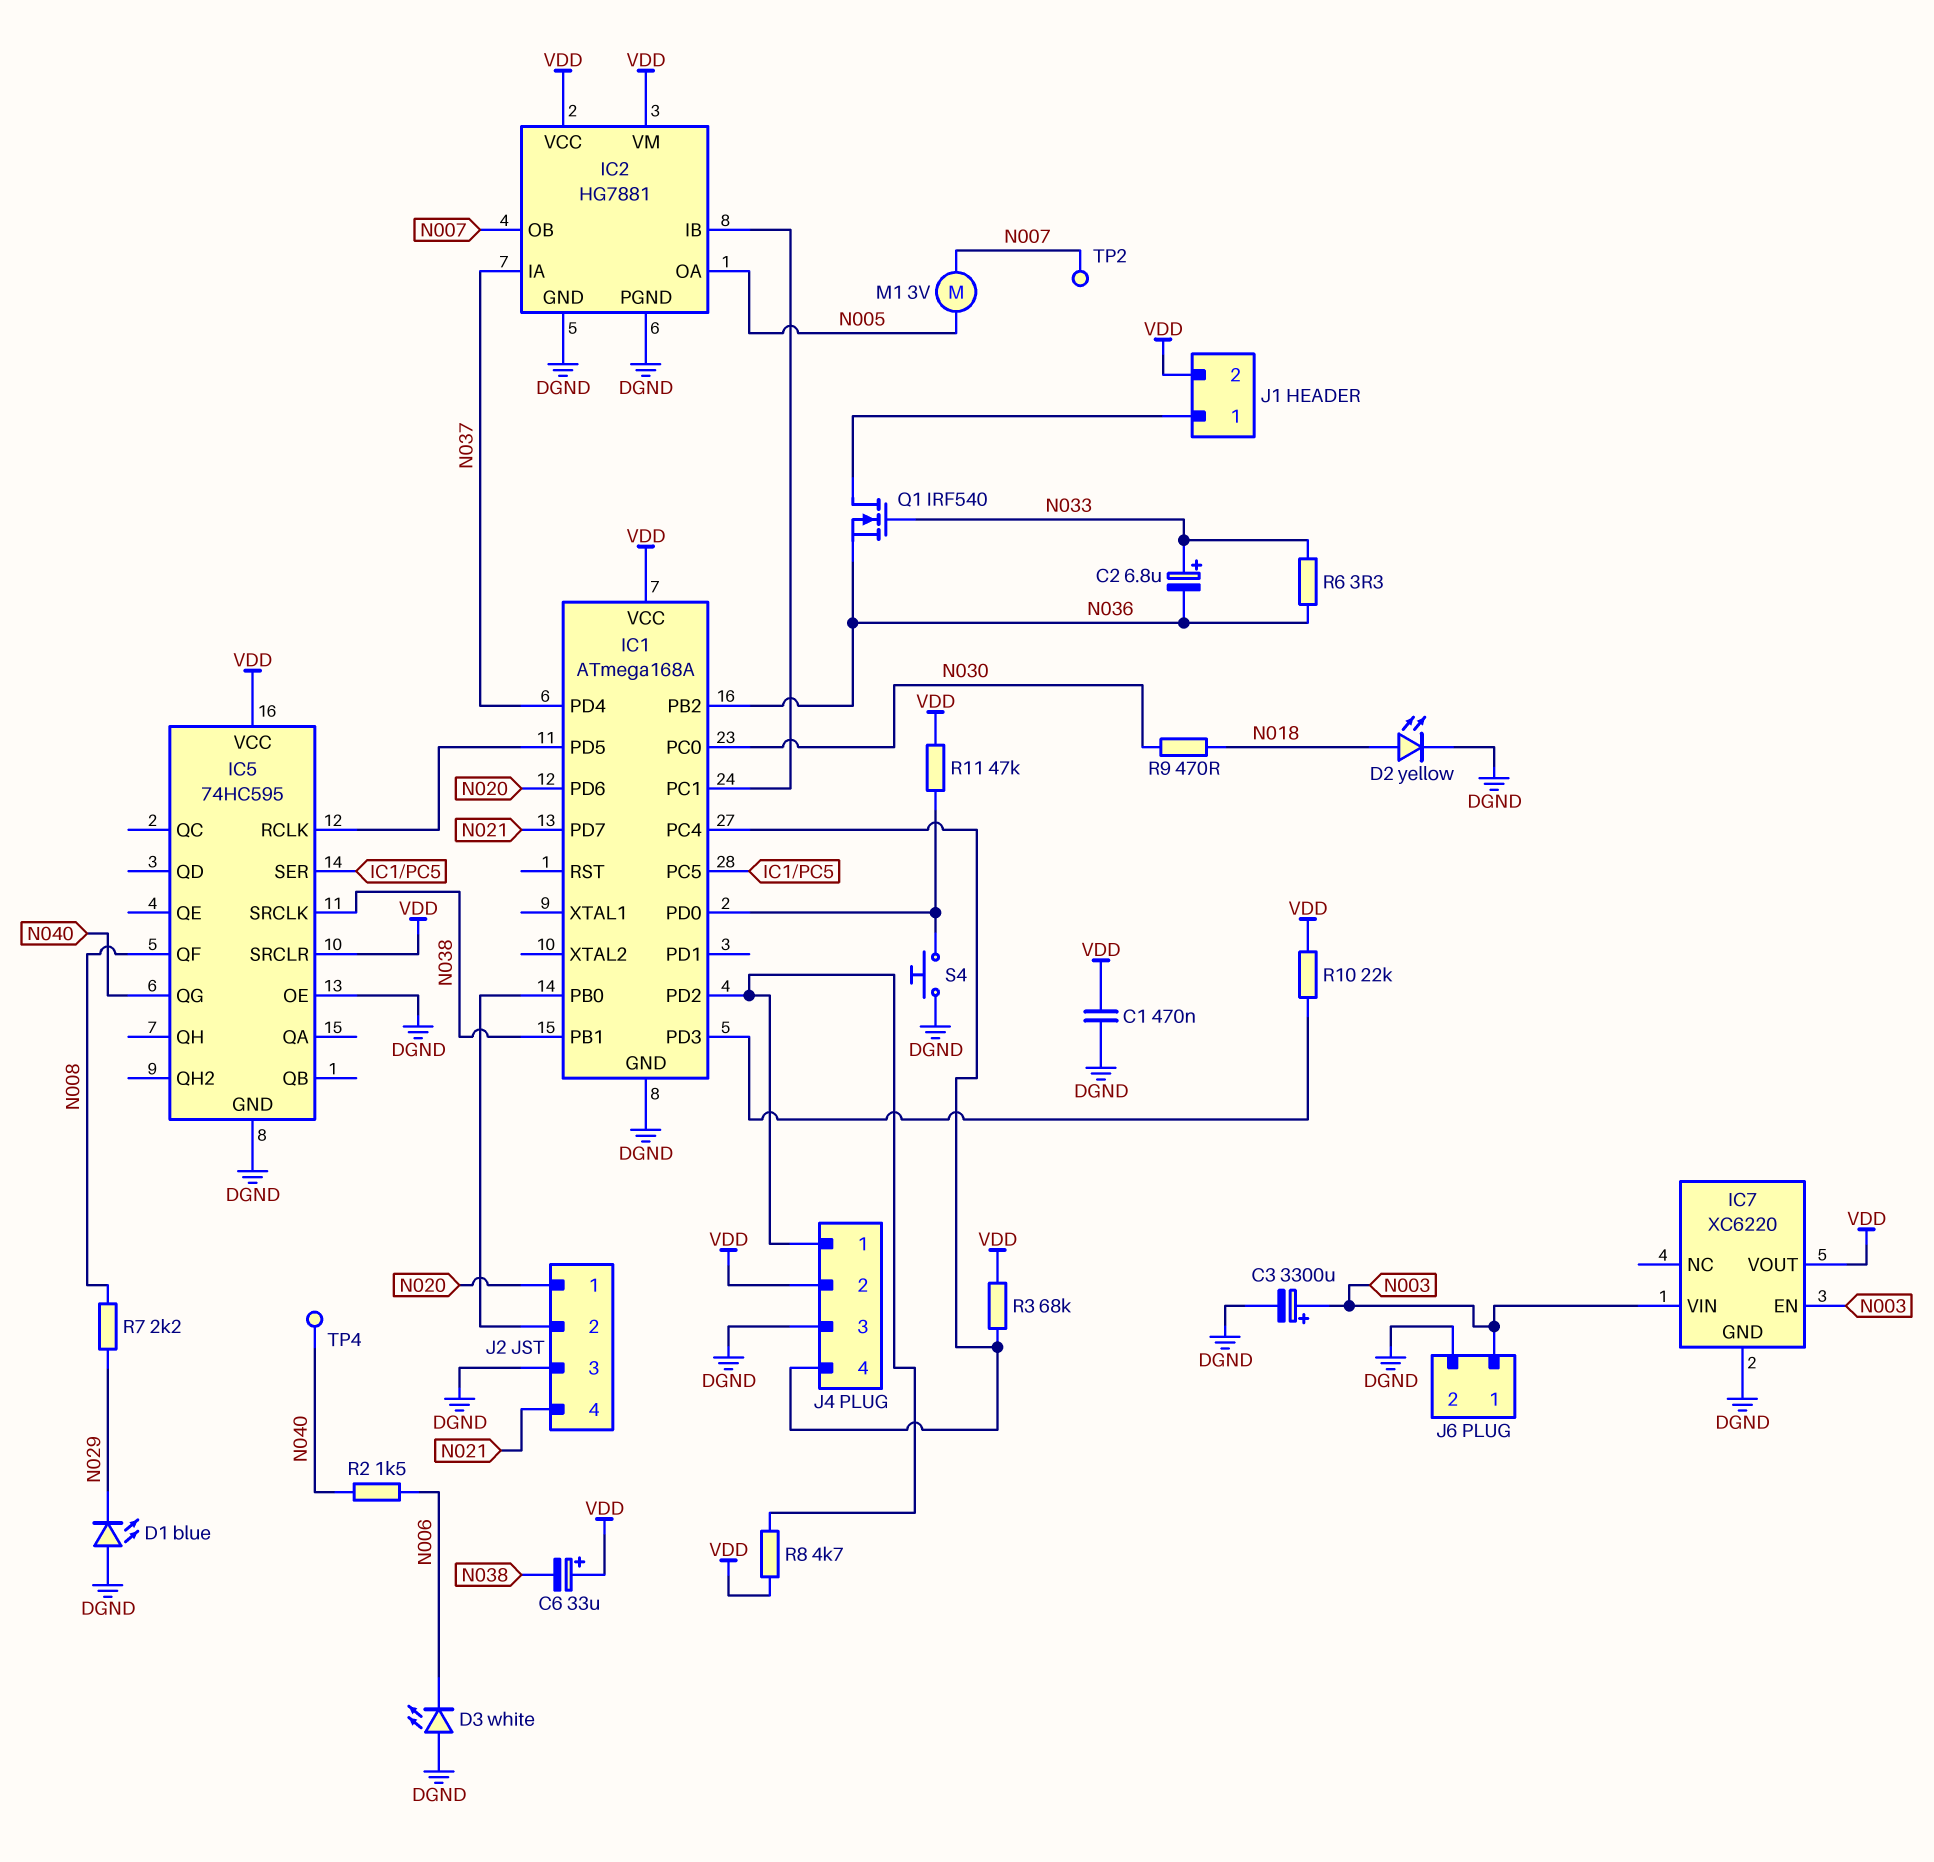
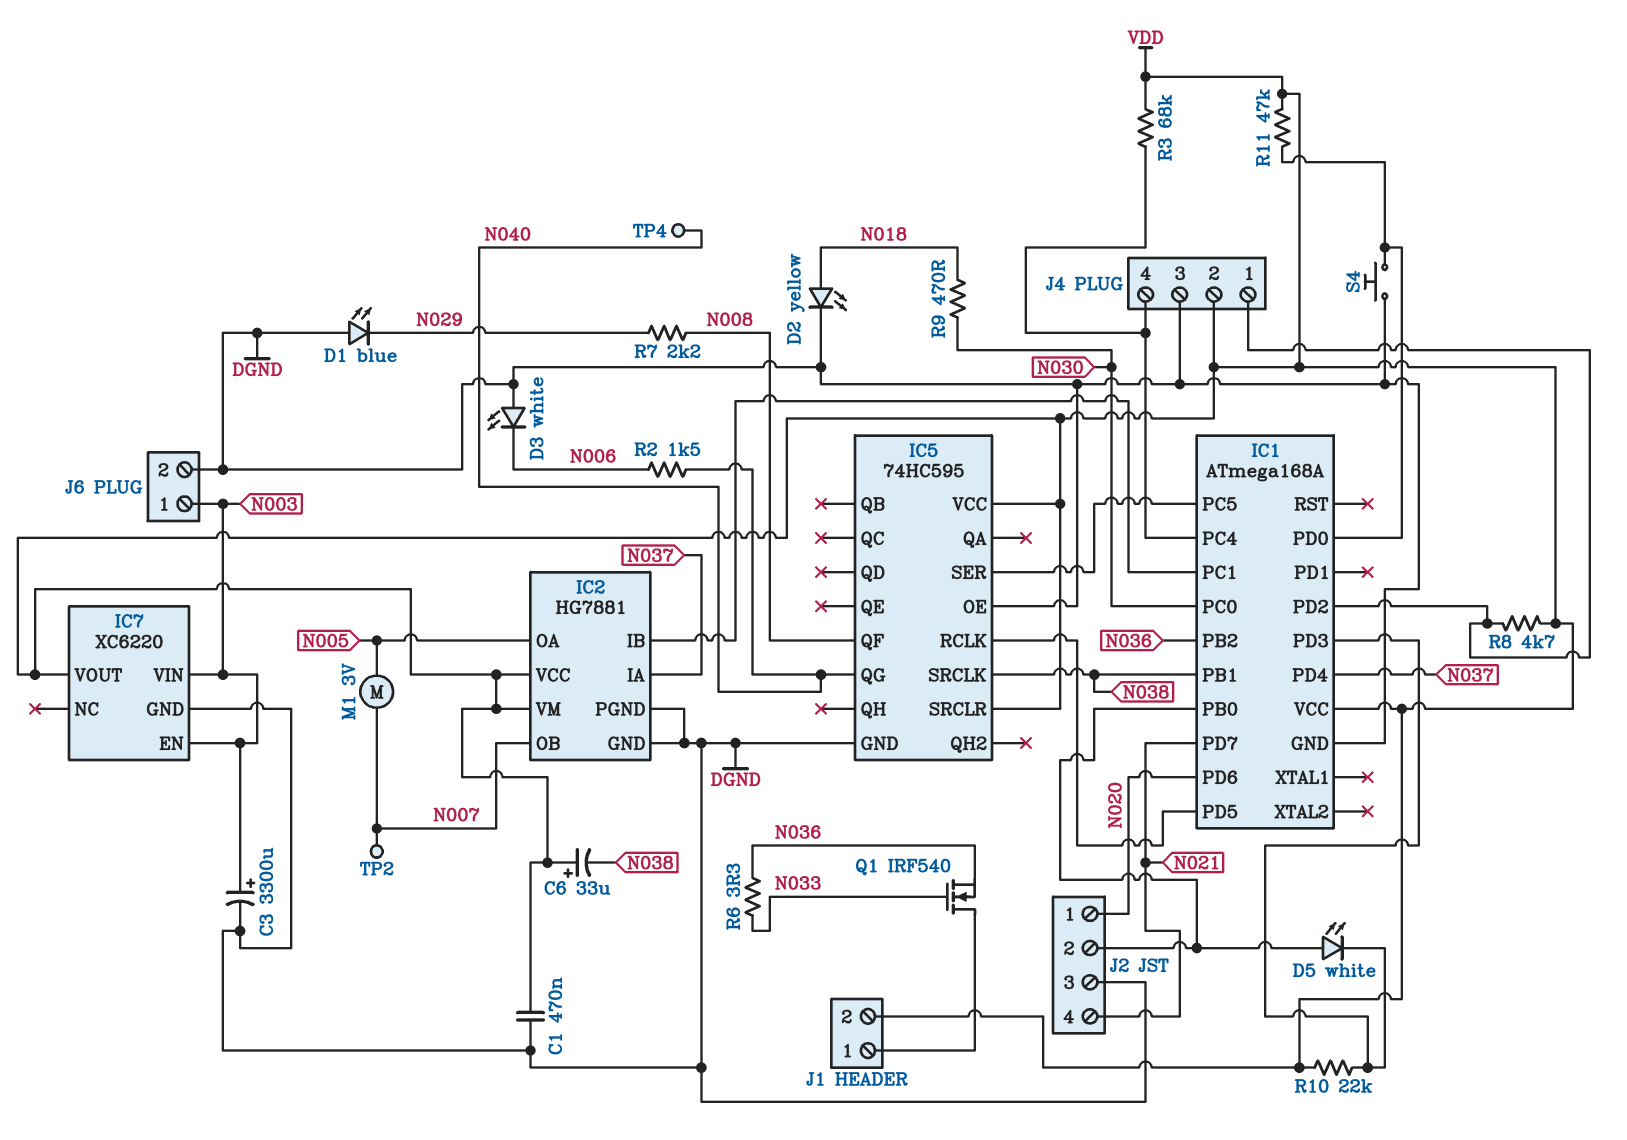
C2: 6.8uF (plus N033, minus N036) -> none
D5: none -> LED white (A IC1/PB0, K IC1/PD3)

